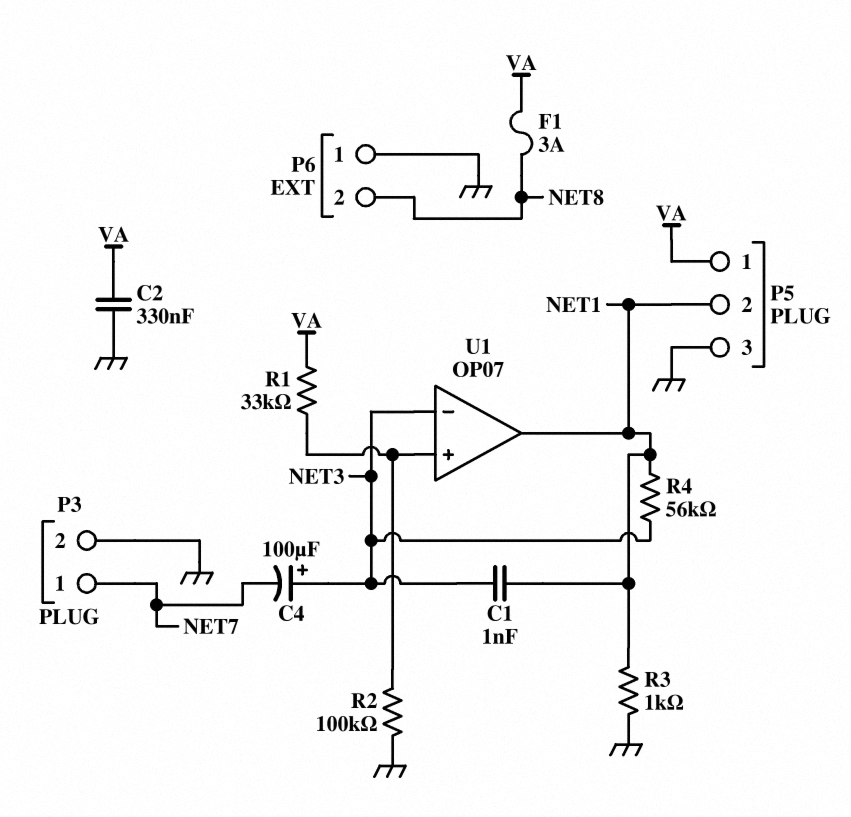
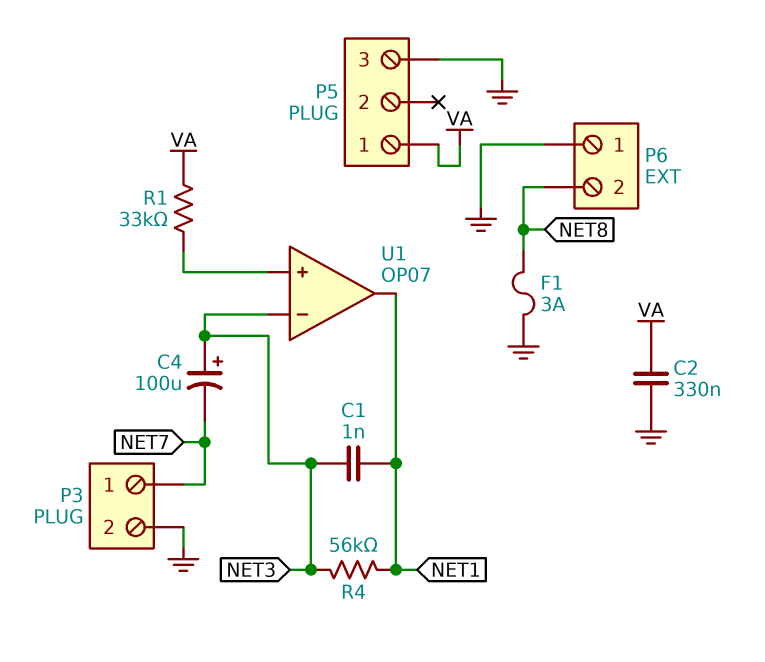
F1: 3A (NET8, VA) -> 3A (GND, NET8)
P5 pin 2: NET1 -> none
R2: 100k (GND, U1/in+) -> none
R3: 1k (GND, NET1) -> none

